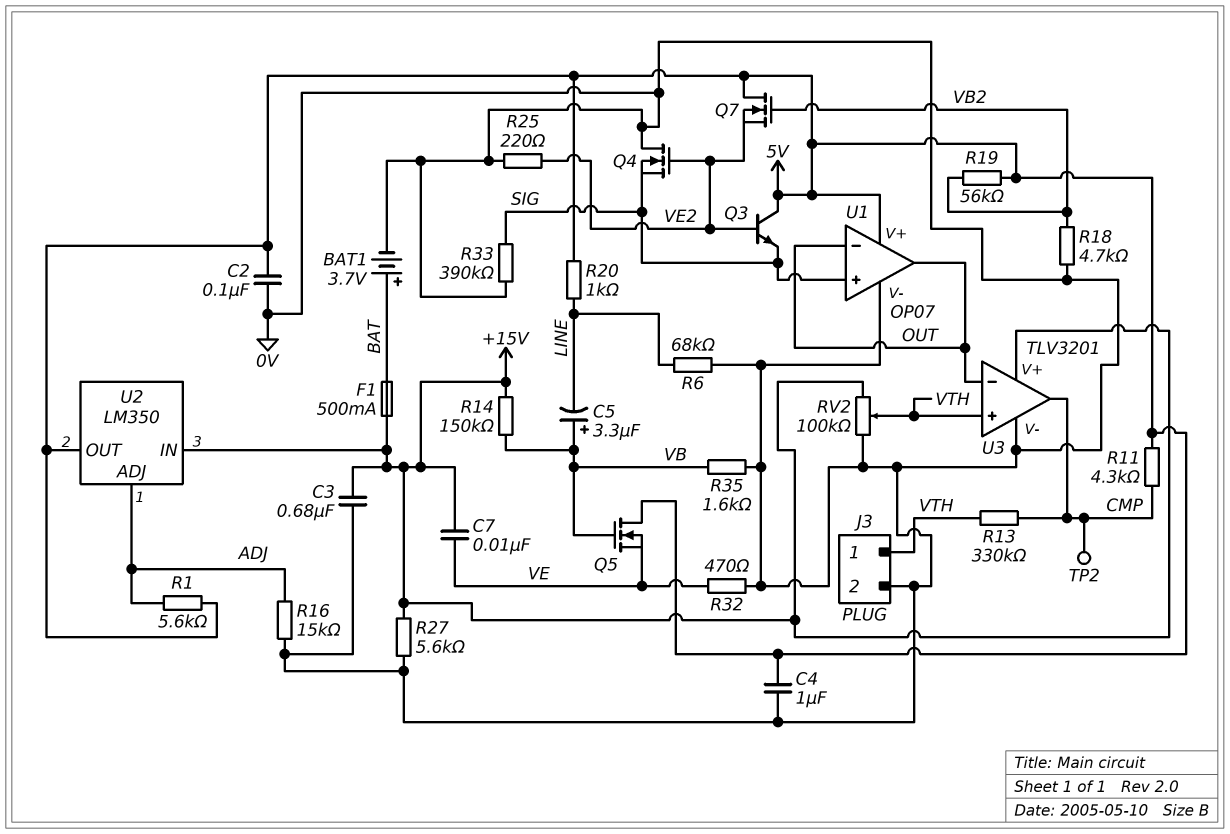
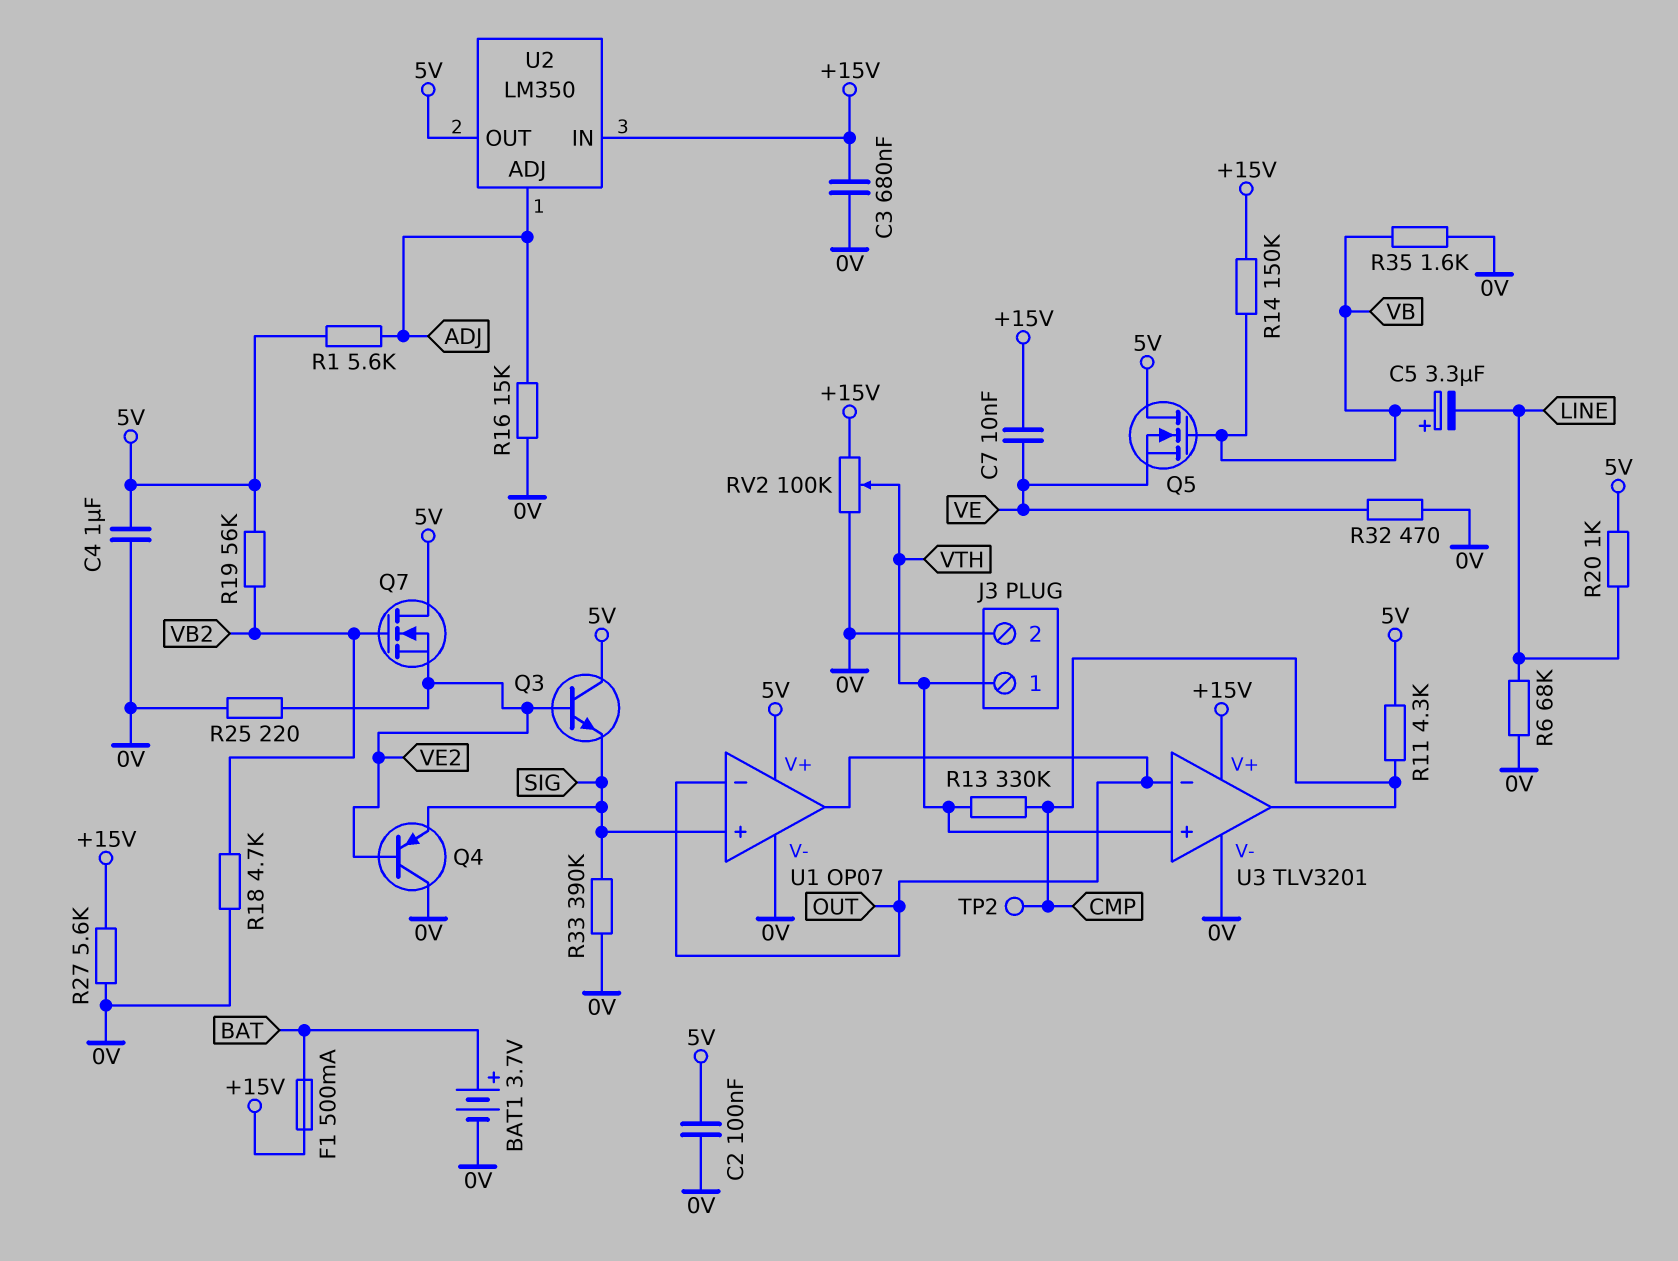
Q4: NMOS (G VE2, D 0V, S SIG) -> PNP (B VE2, C 0V, E SIG)

